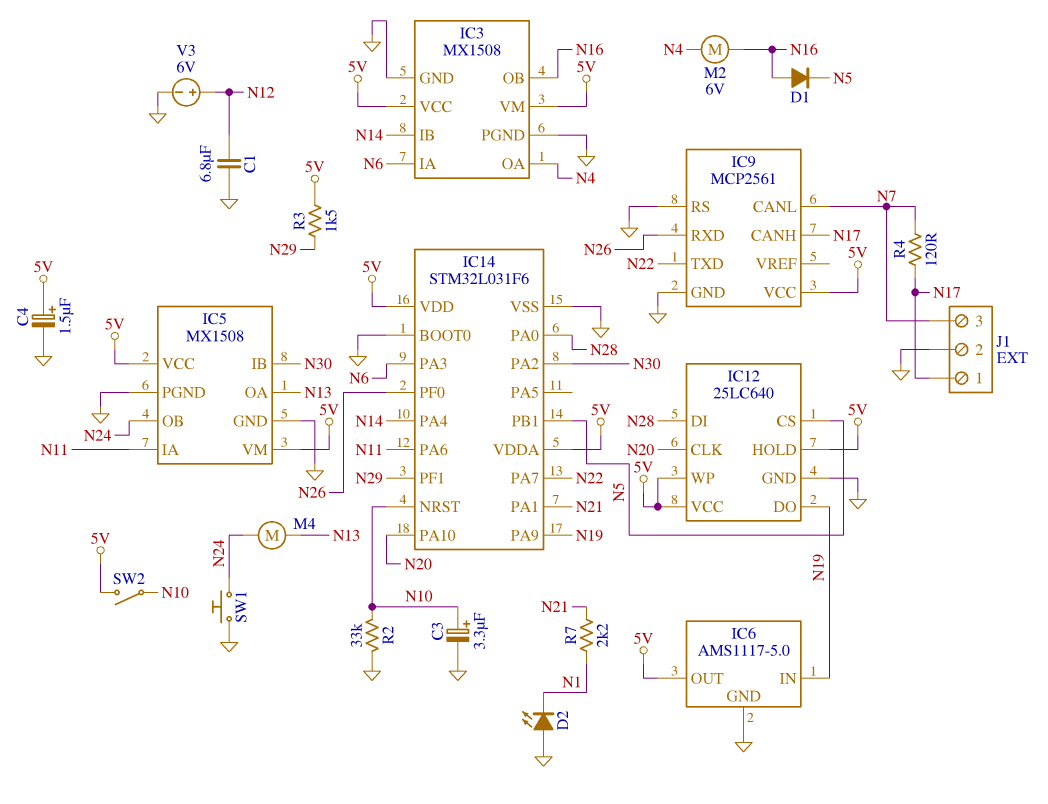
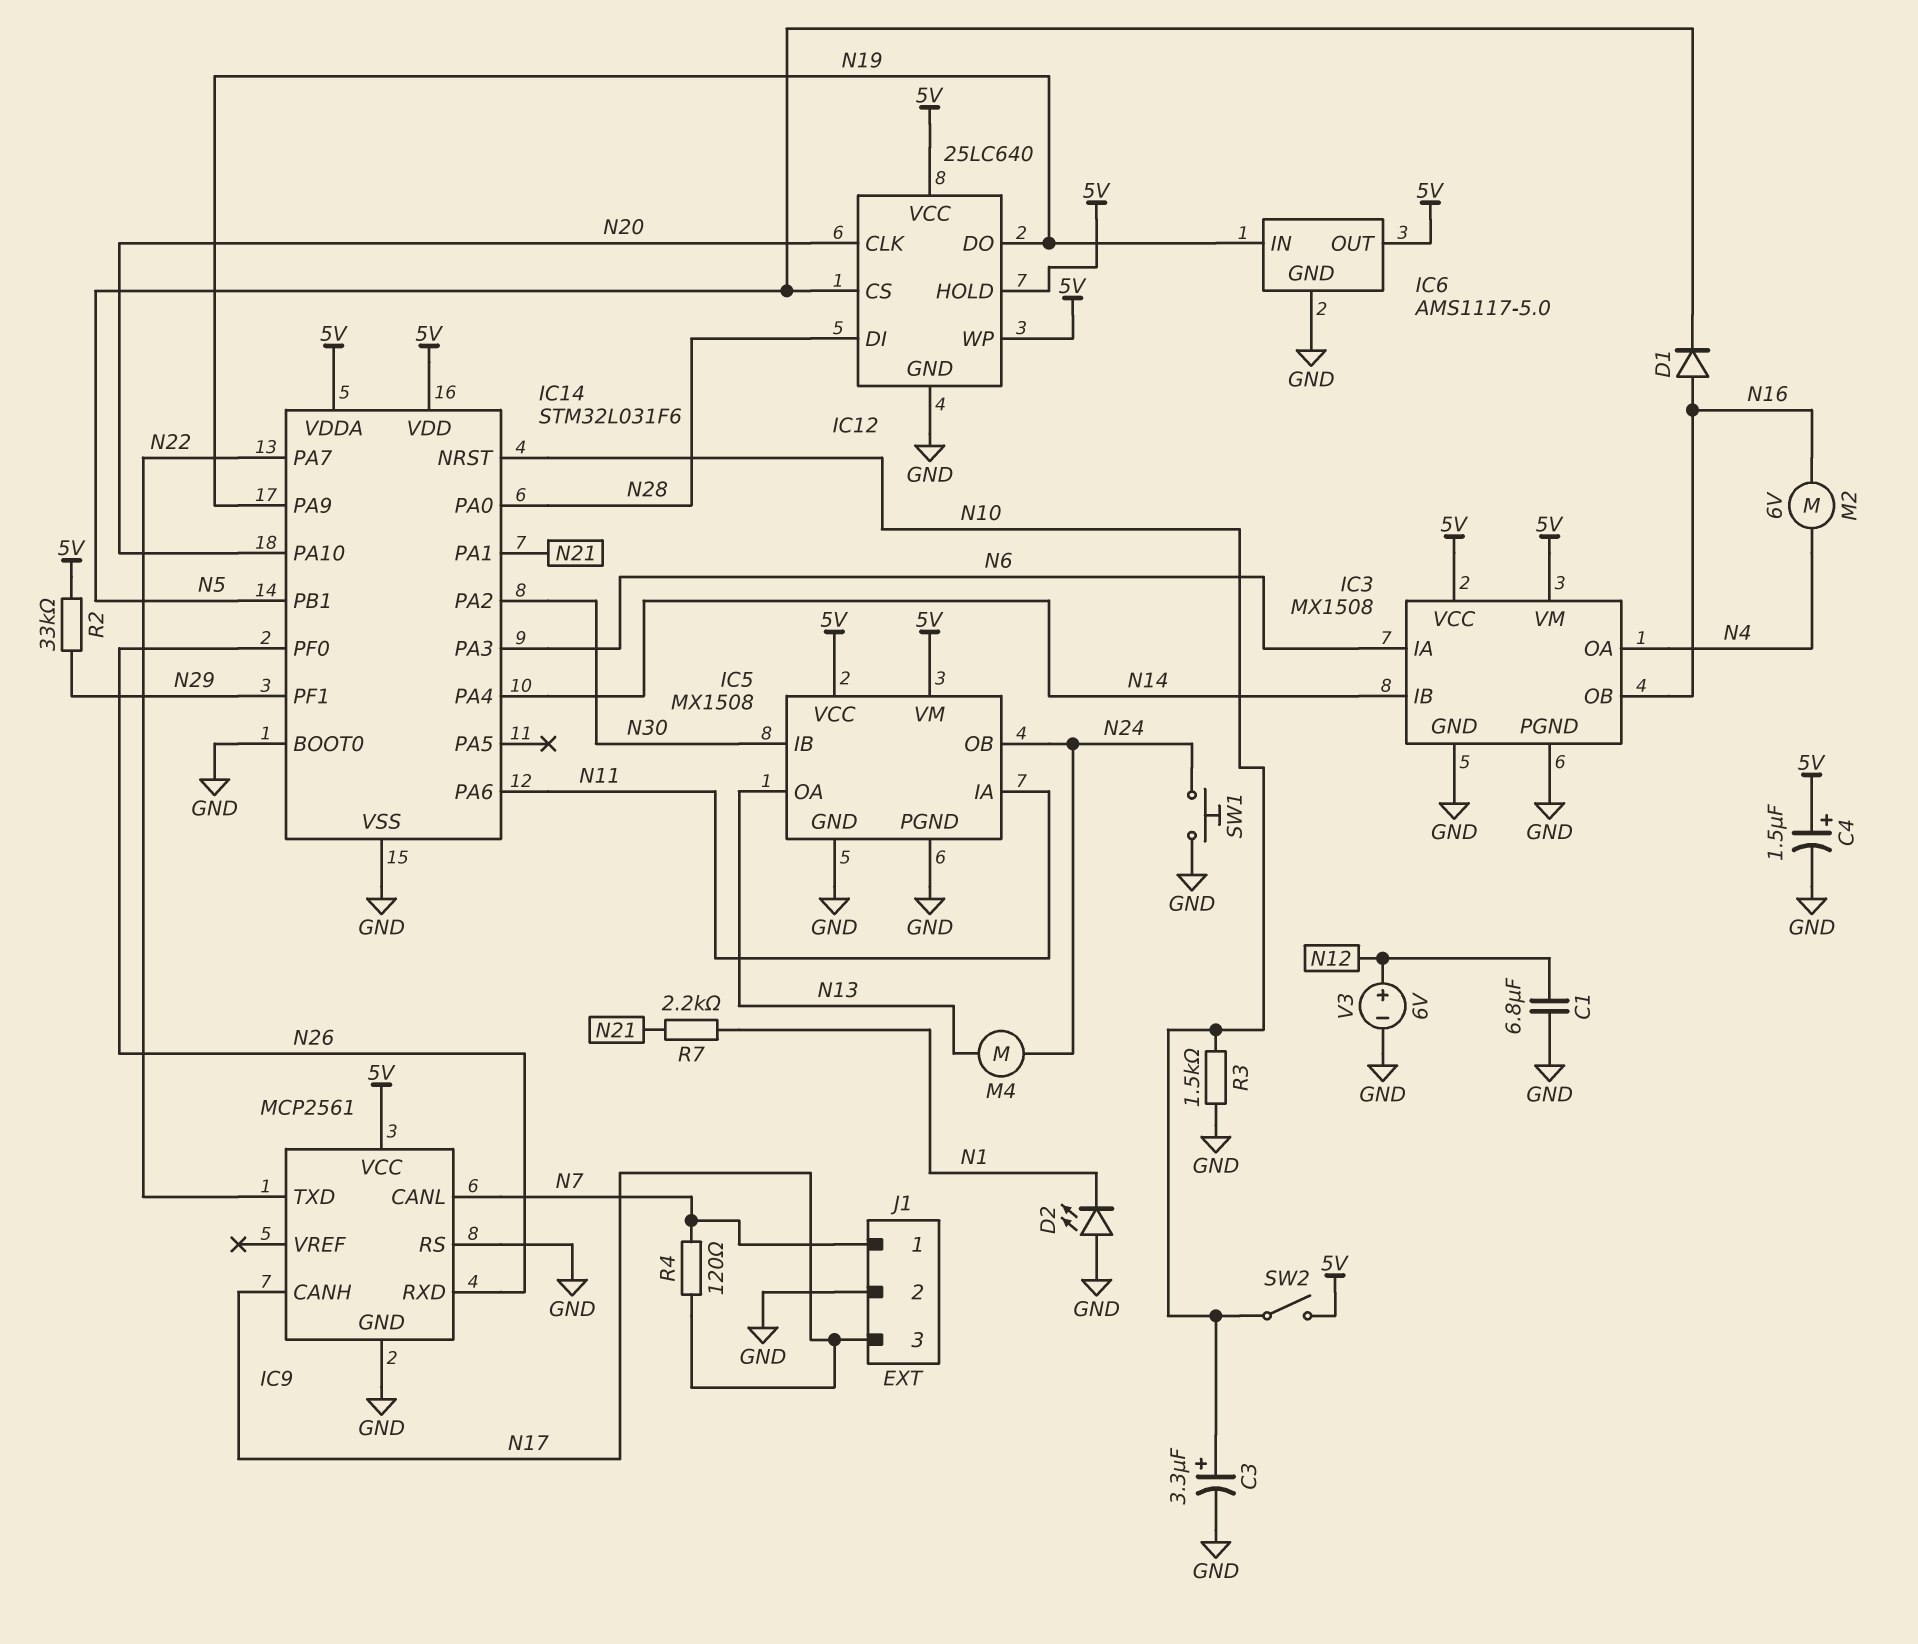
J1 pin 1: N17 -> N7
J1 pin 3: N7 -> N17
R2: 33k (GND, N10) -> 33k (5V, N29)
R3: 1.5k (5V, N29) -> 1.5k (GND, N10)

